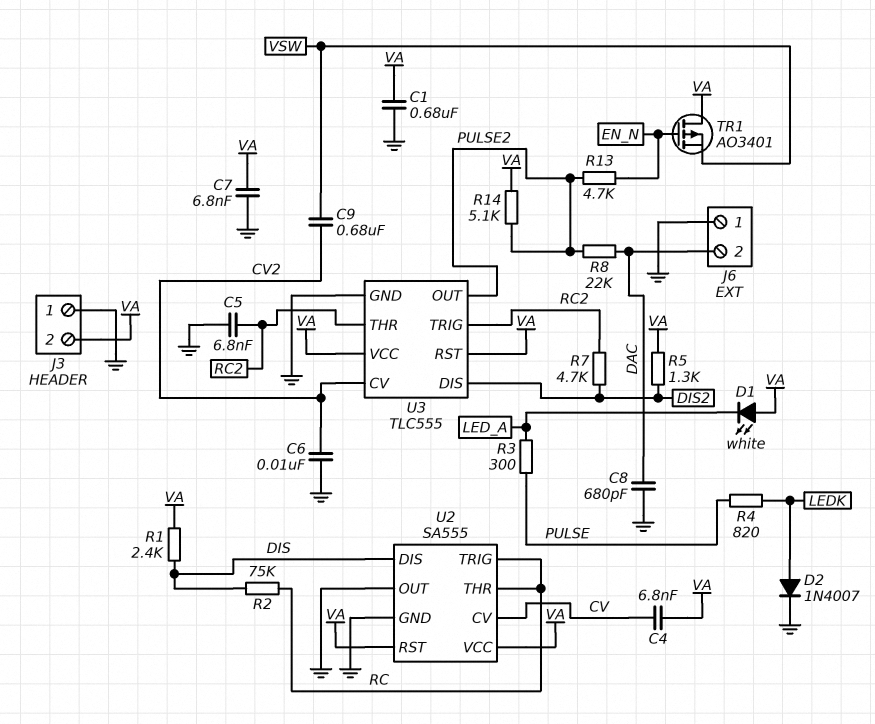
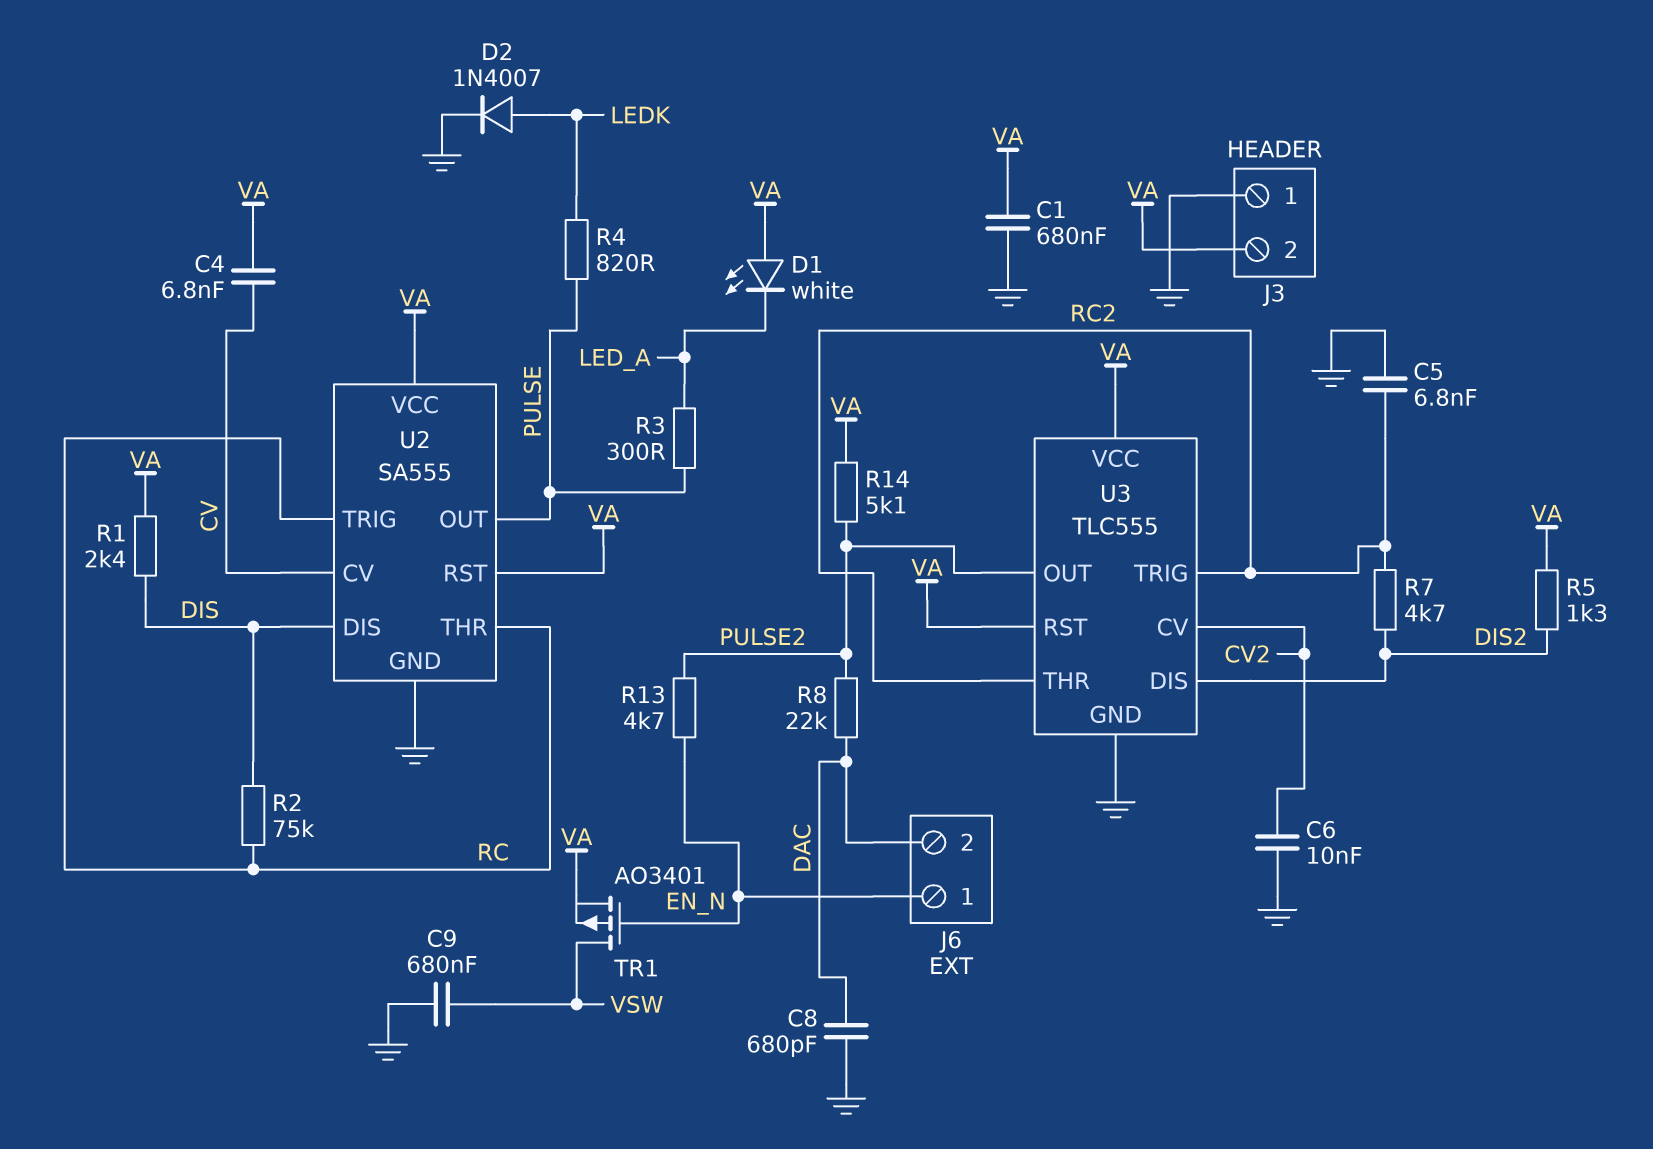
C7: 6.8nF (GND, VA) -> none
C9: 680nF (CV2, VSW) -> 680nF (GND, VSW)
J6 pin 1: GND -> EN_N
TR1: PMOS AO3401 (G EN_N, D VA, S VSW) -> PMOS AO3401 (G EN_N, D VSW, S VA)
U2 pin OUT: GND -> PULSE

